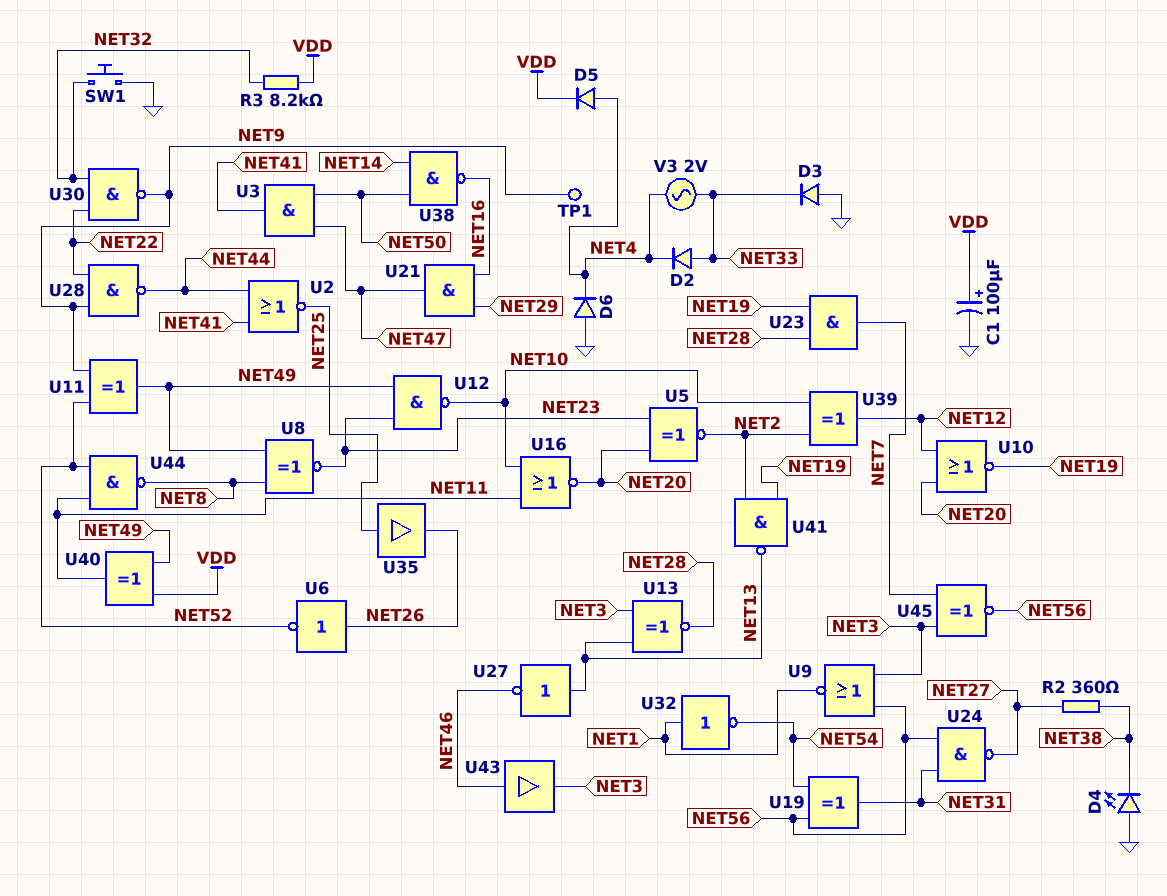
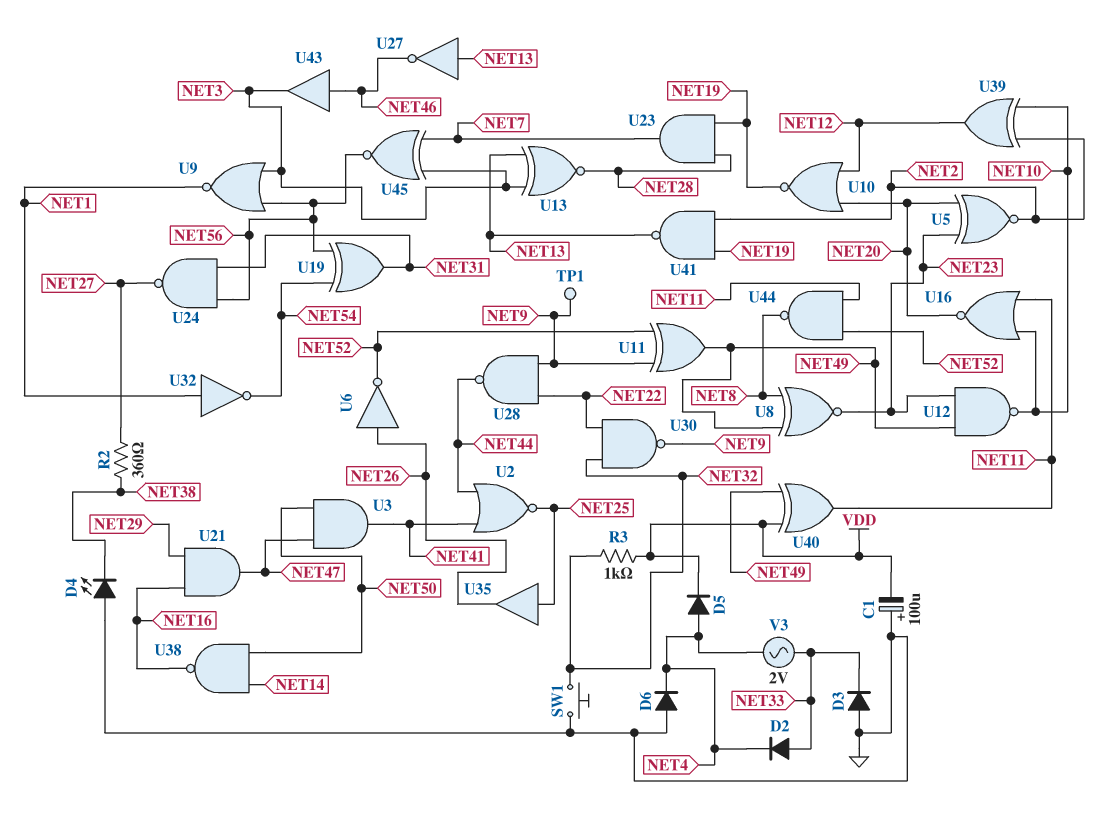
C1: 100uF (plus VDD, minus GND) -> 100uF (plus GND, minus VDD)
R3: 8.2k (NET32, VDD) -> 1k (NET32, VDD)

